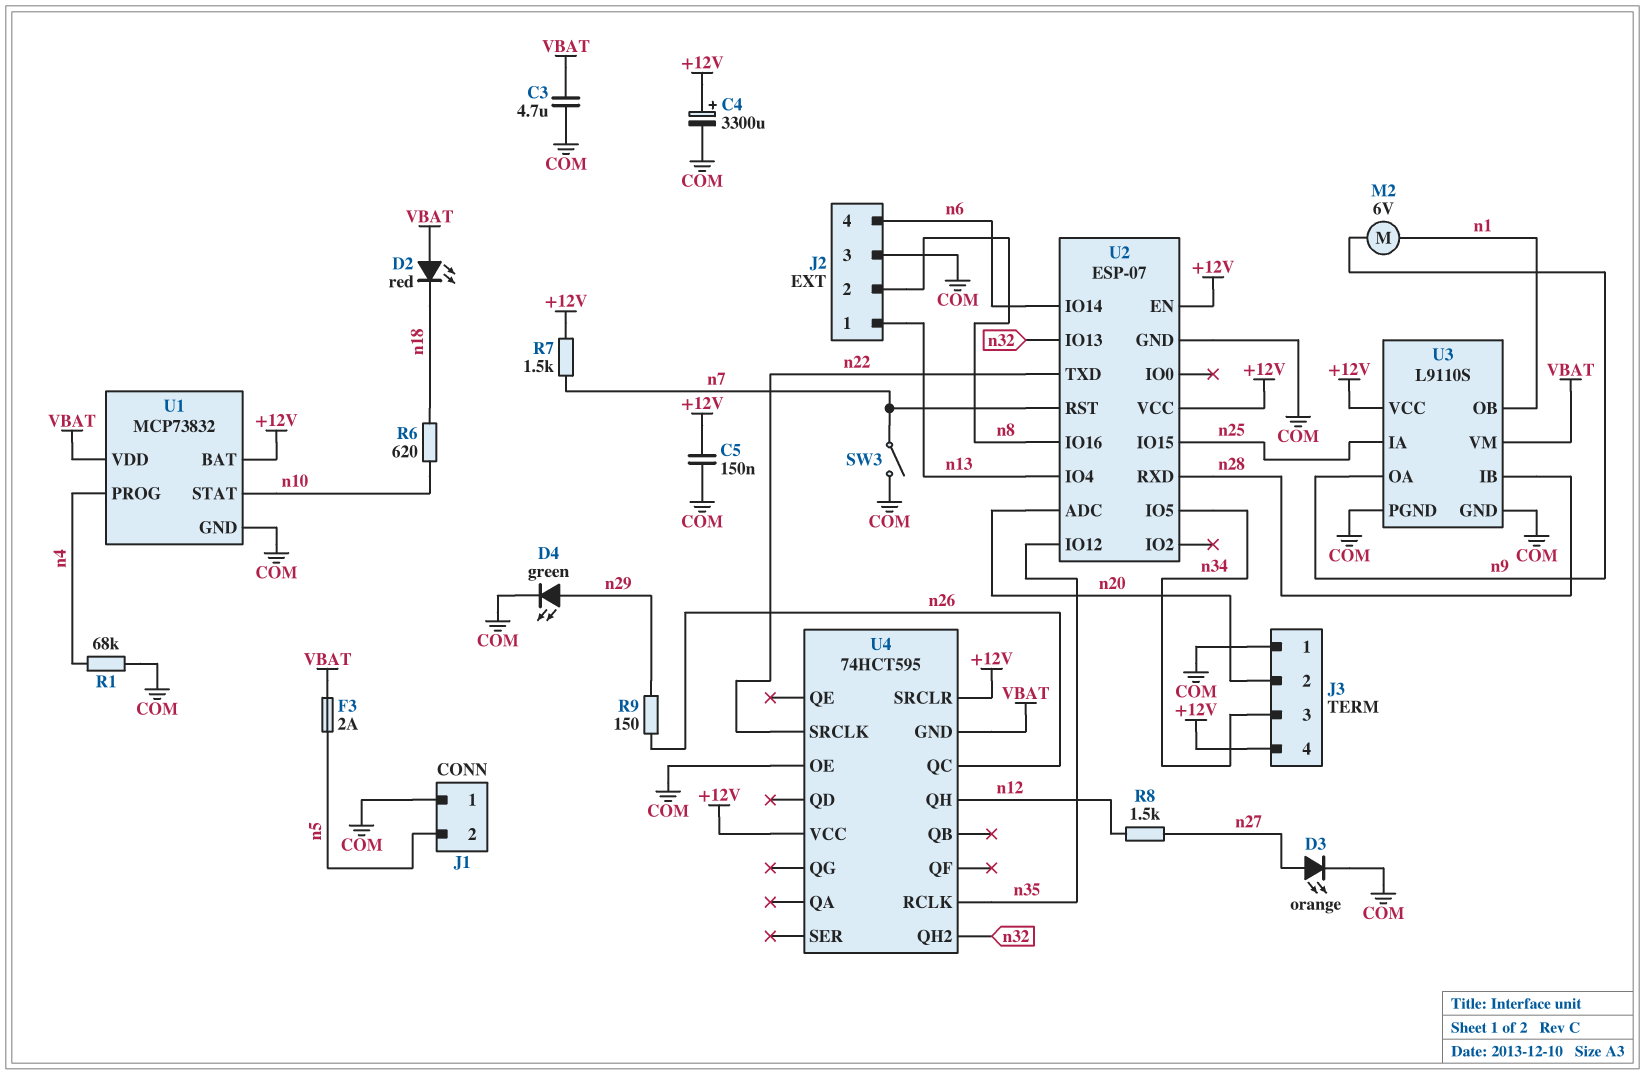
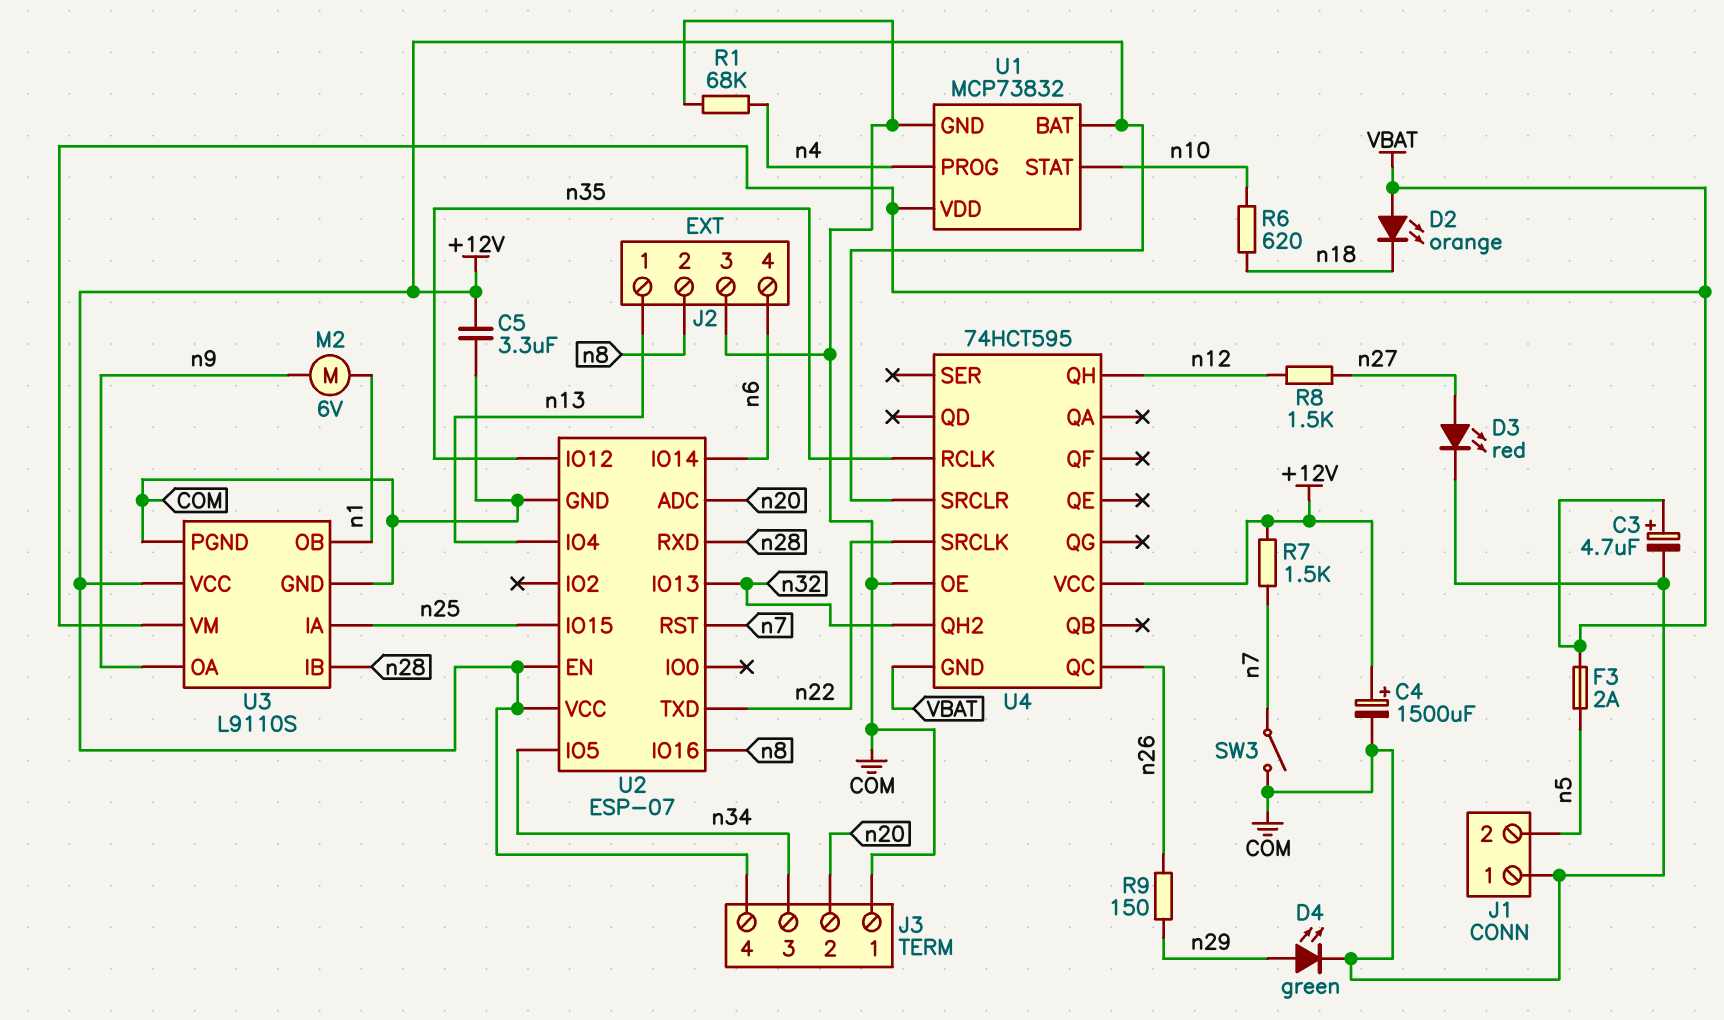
C3: 4.7uF (COM, VBAT) -> 4.7uF (plus VBAT, minus COM)
C4: 3300uF (plus +12V, minus COM) -> 1500uF (plus +12V, minus COM)
C5: 150nF (+12V, COM) -> 3.3uF (+12V, COM)
D2: LED red (A VBAT, K n18) -> LED orange (A VBAT, K n18)
D3: LED orange (A n27, K COM) -> LED red (A n27, K COM)

